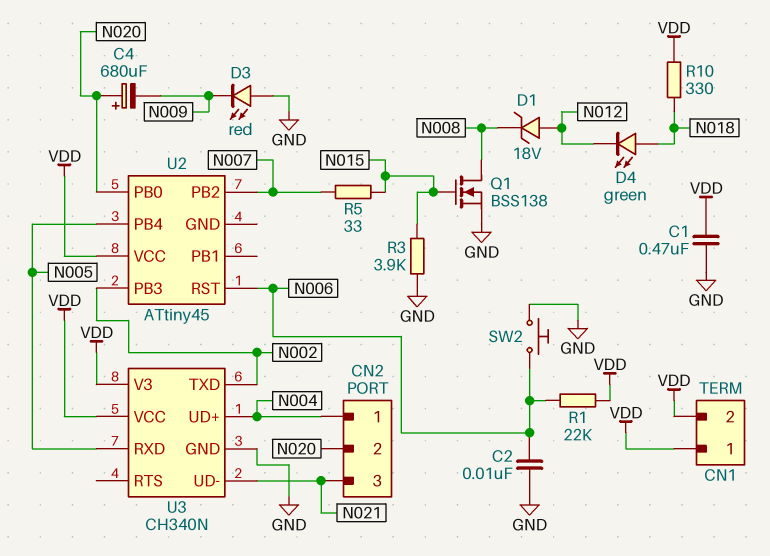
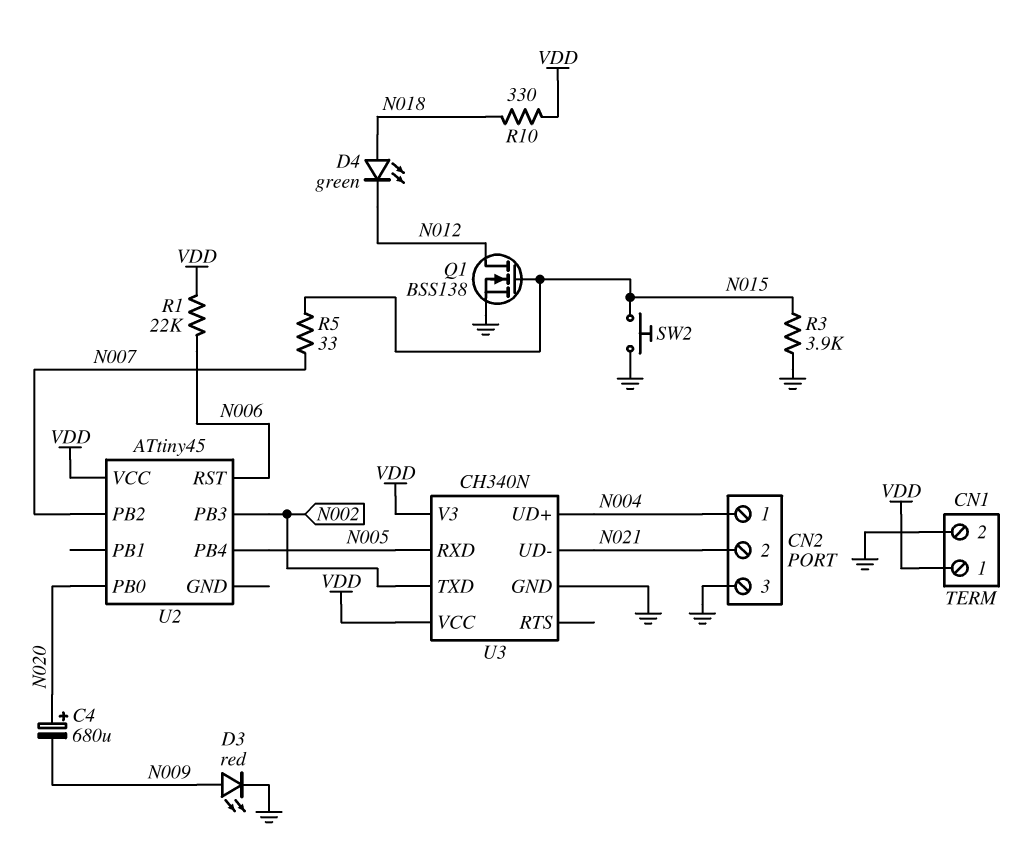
C1: 470nF (GND, VDD) -> none
C2: 10nF (GND, N006) -> none
CN1 pin 2: VDD -> GND
CN2 pin 2: N020 -> N021
CN2 pin 3: N021 -> GND
D1: zener 18V (A N012, K N008) -> none
D3: LED red (A GND, K N009) -> LED red (A N009, K GND)
Q1: NMOS BSS138 (G N015, D N008, S GND) -> NMOS BSS138 (G N015, D N012, S GND)
SW2: button (GND, N006) -> button (GND, N015)

